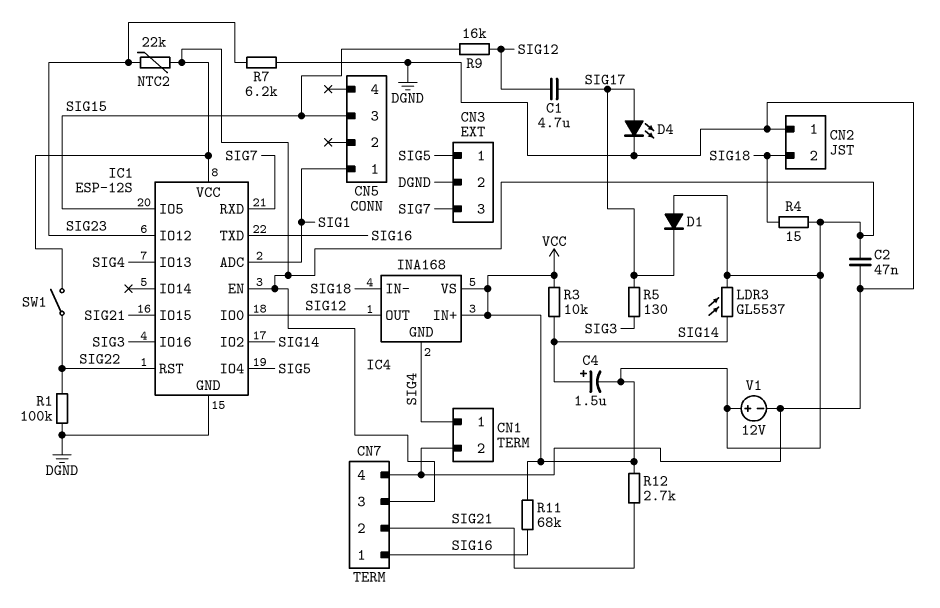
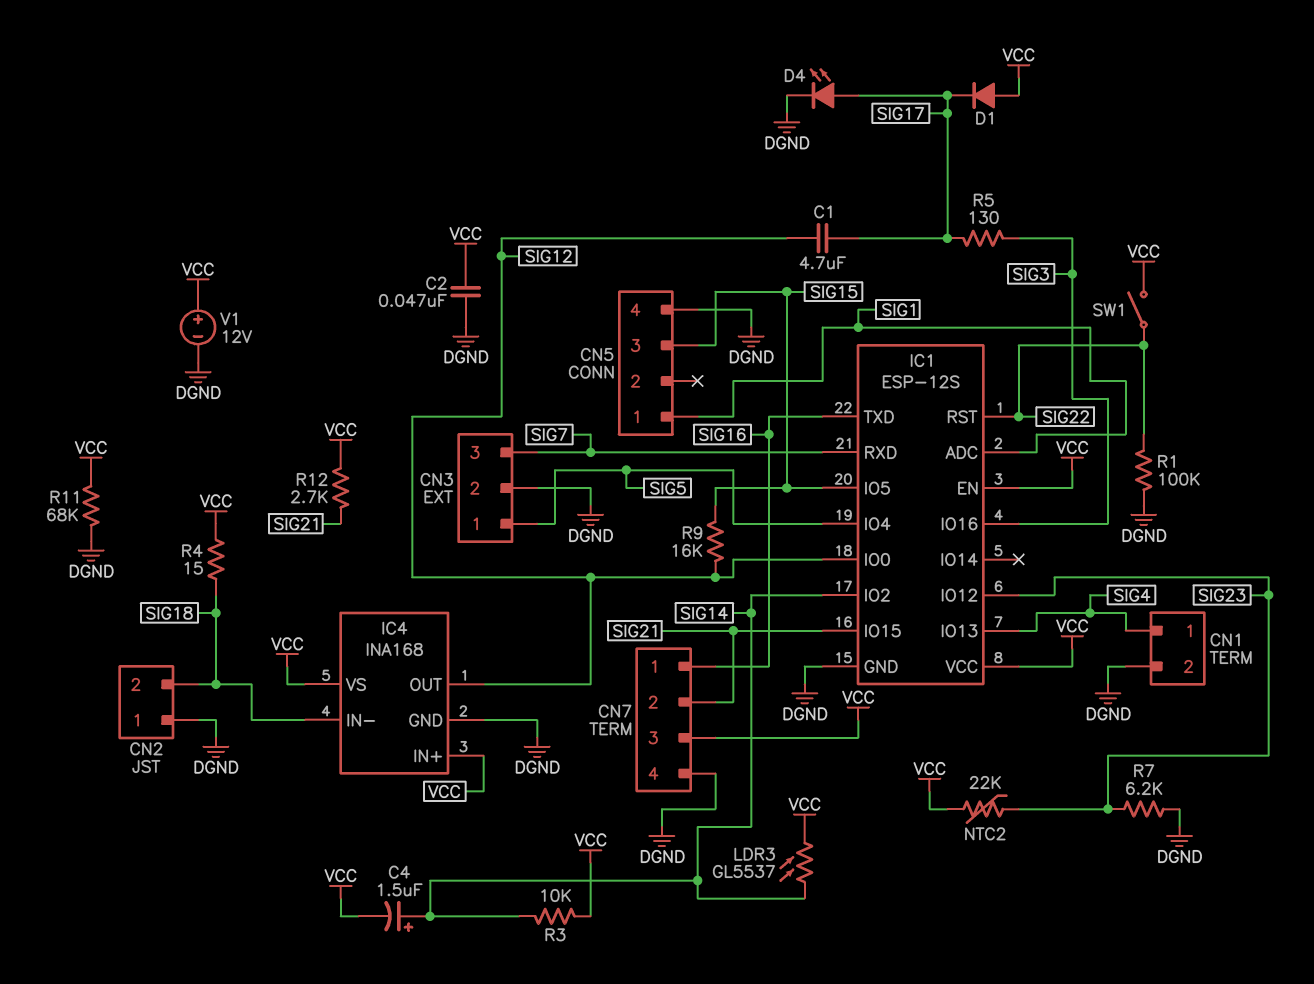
CN5 pin 4: none -> DGND
IC4 pin GND: SIG4 -> DGND
R11: 68k (SIG16, VCC) -> 68k (DGND, VCC)

